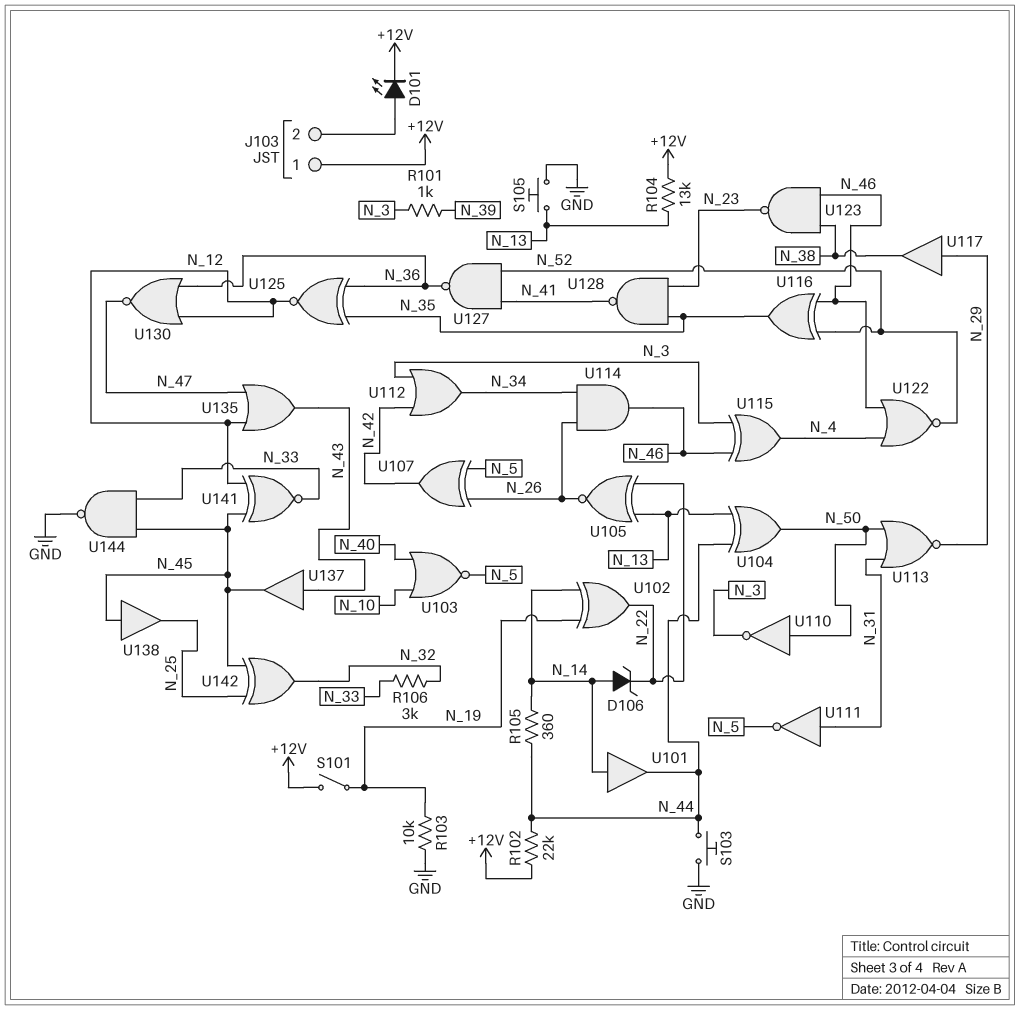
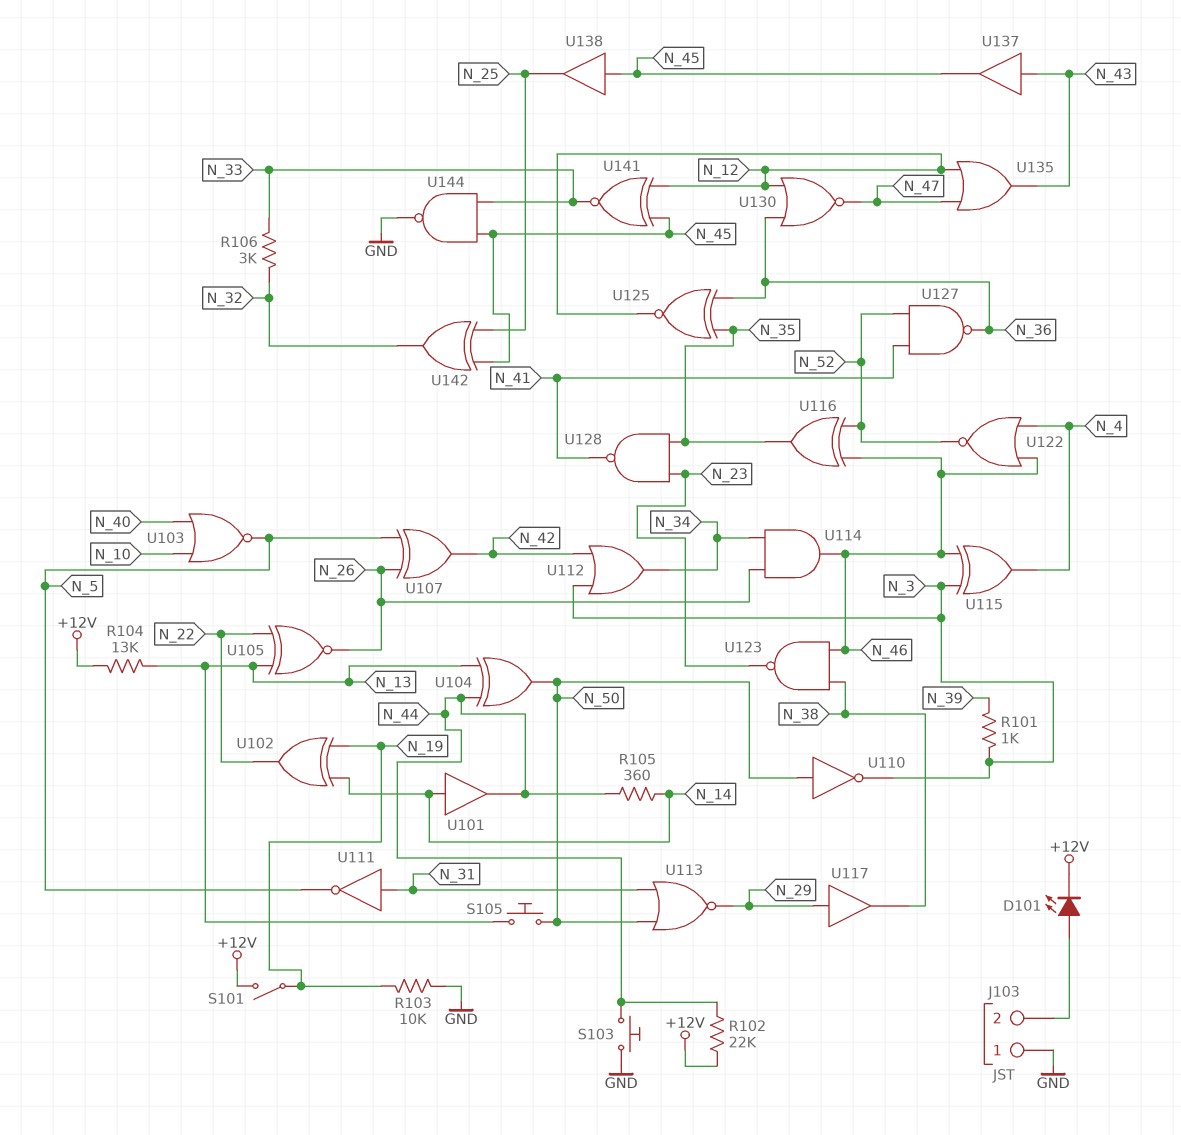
D106: zener (A N_14, K N_22) -> none
J103 pin 1: +12V -> GND
S105: button (GND, N_13) -> button (N_13, N_50)

